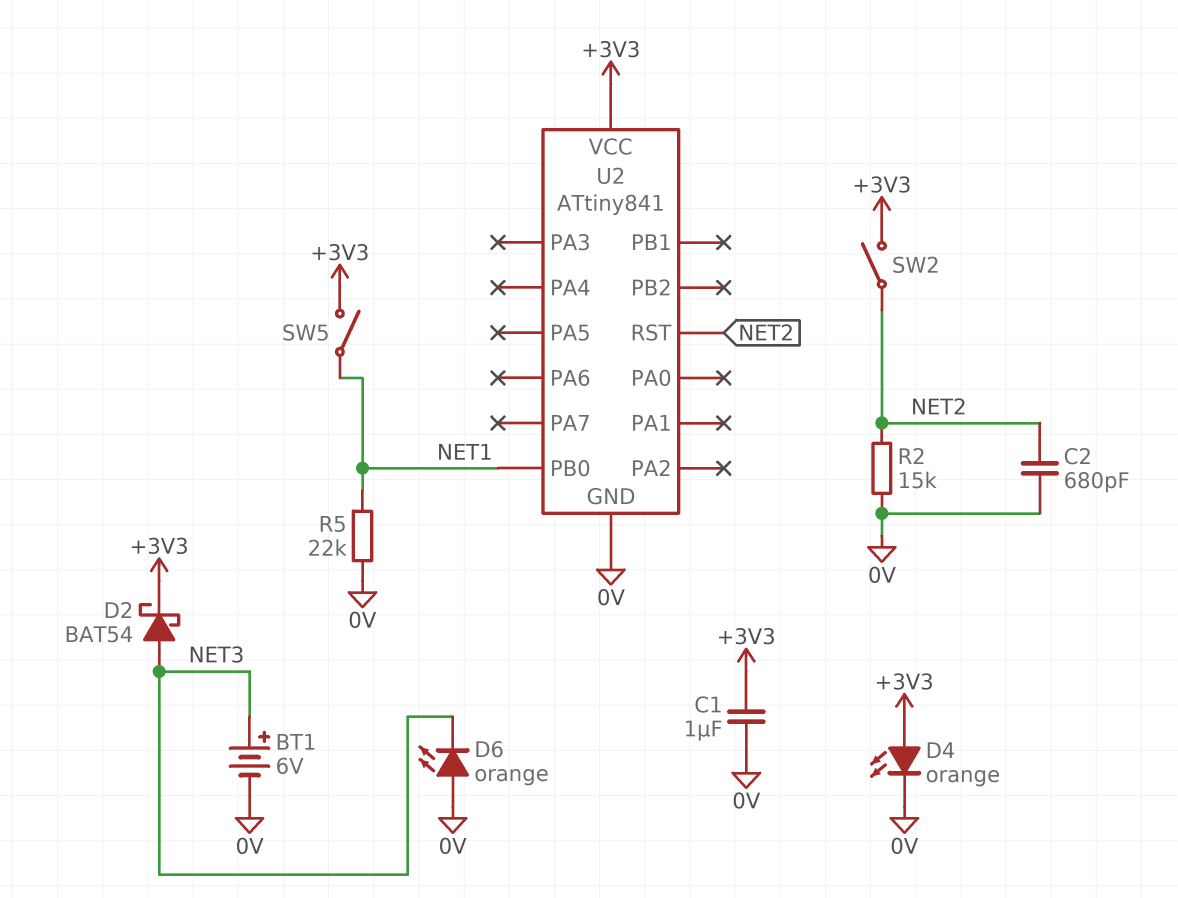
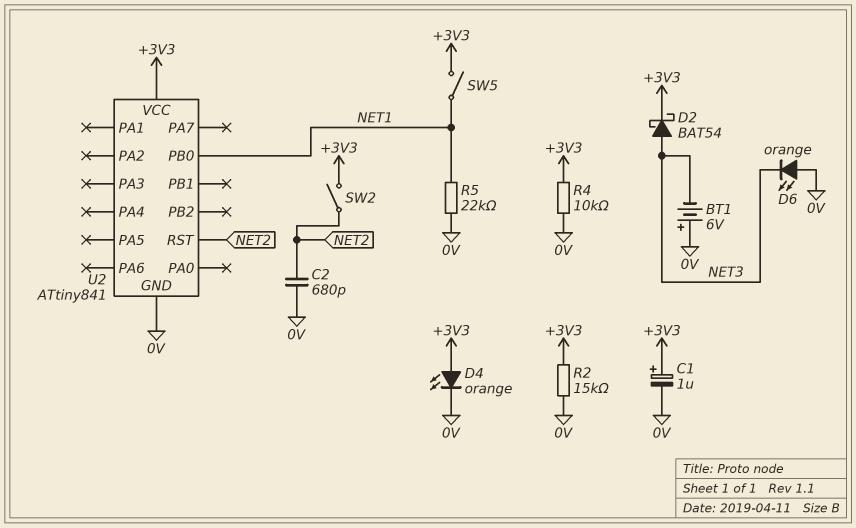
BT1: 6V (plus NET3, minus 0V) -> 6V (plus 0V, minus NET3)
C1: 1uF (+3V3, 0V) -> 1uF (plus +3V3, minus 0V)
R2: 15k (0V, NET2) -> 15k (+3V3, 0V)
R4: none -> 10k (+3V3, 0V)

